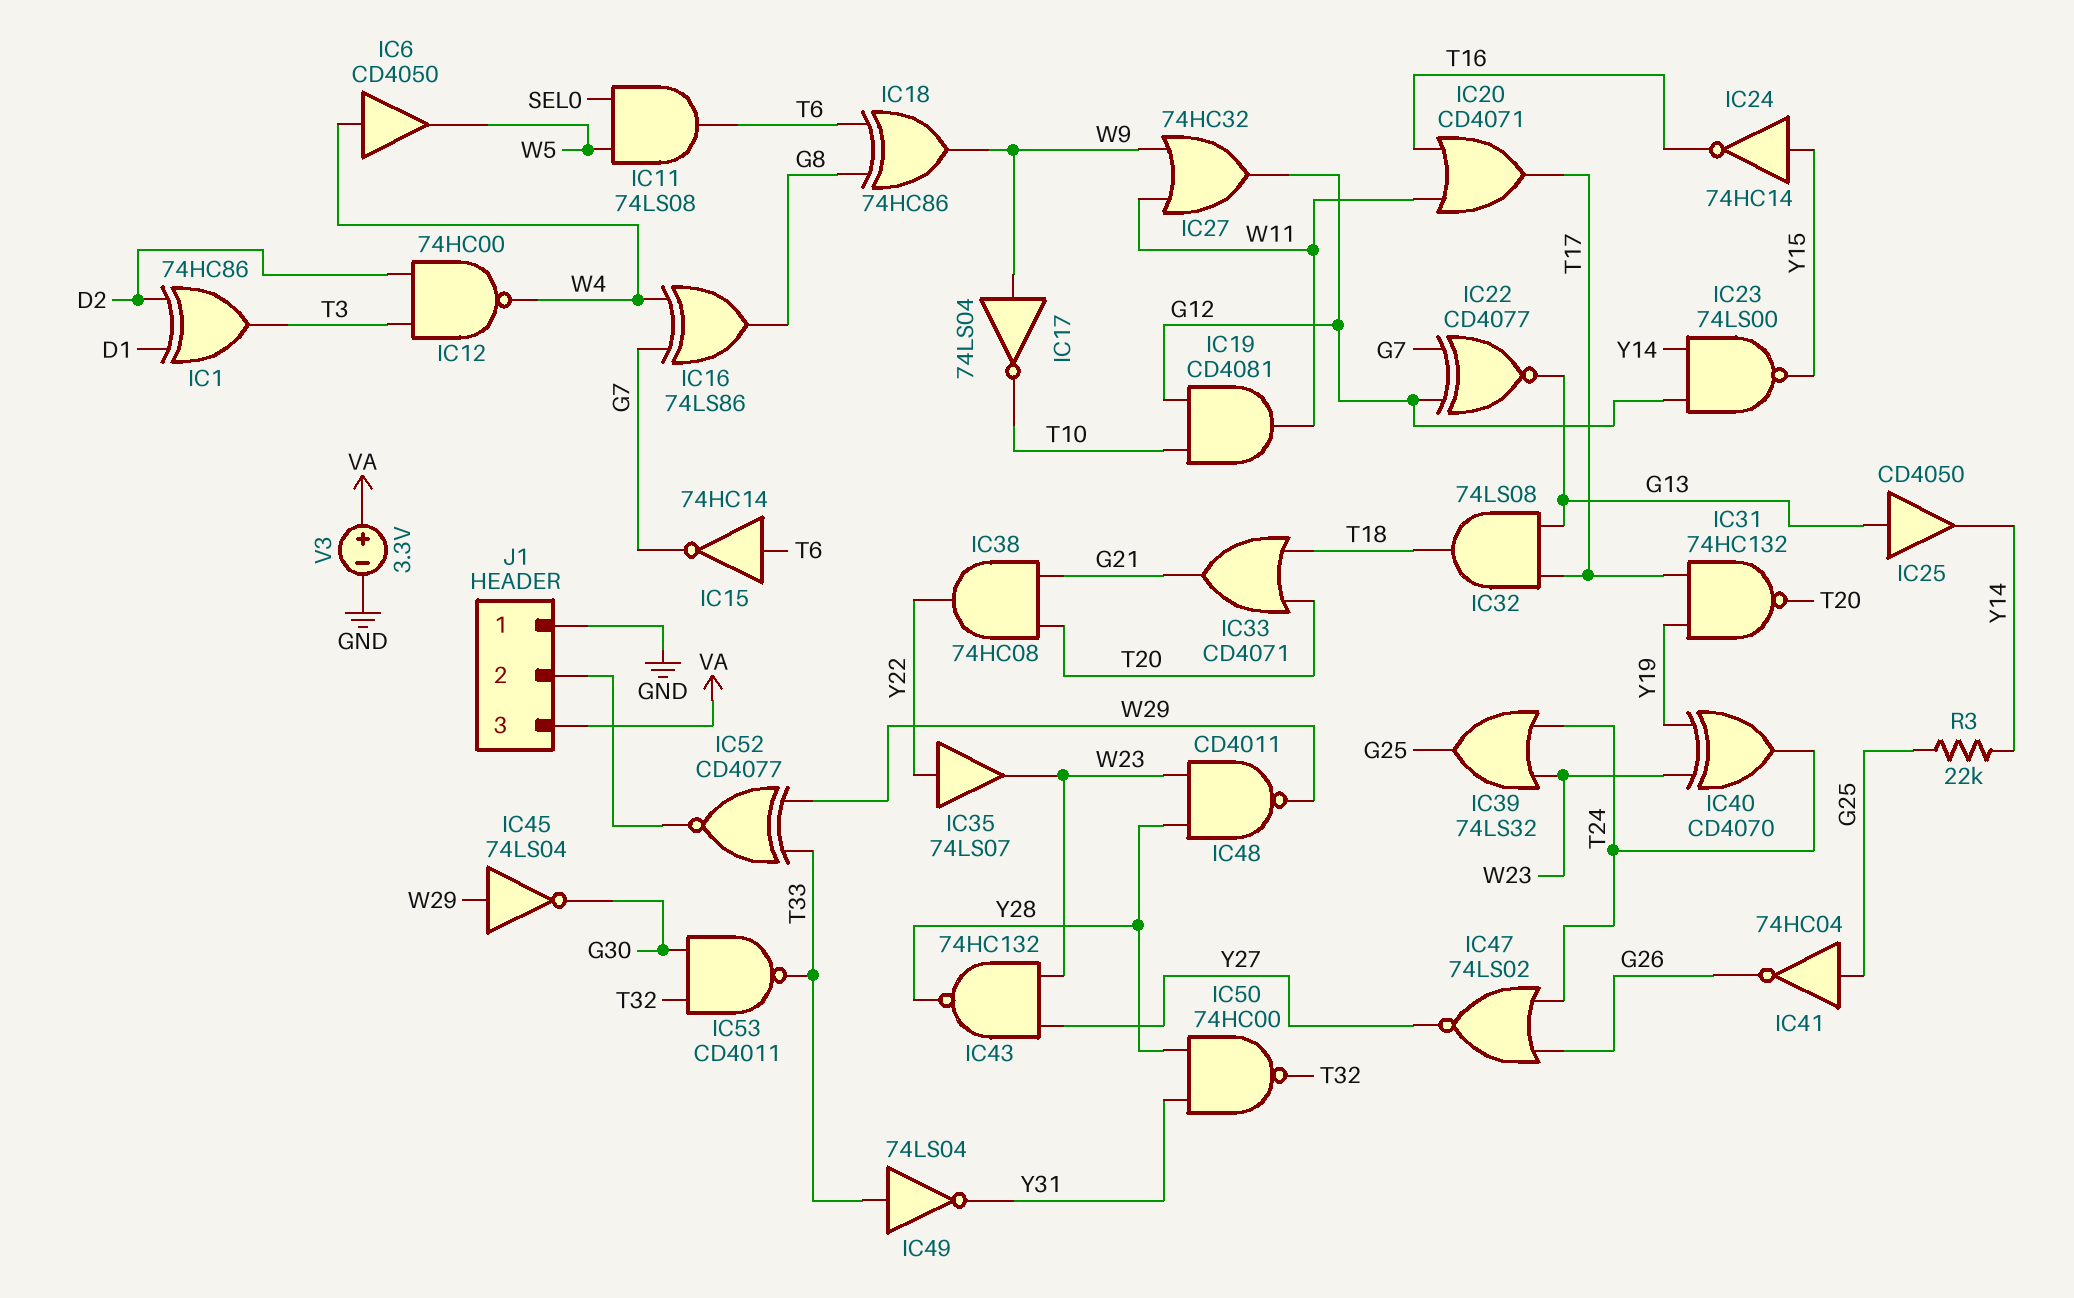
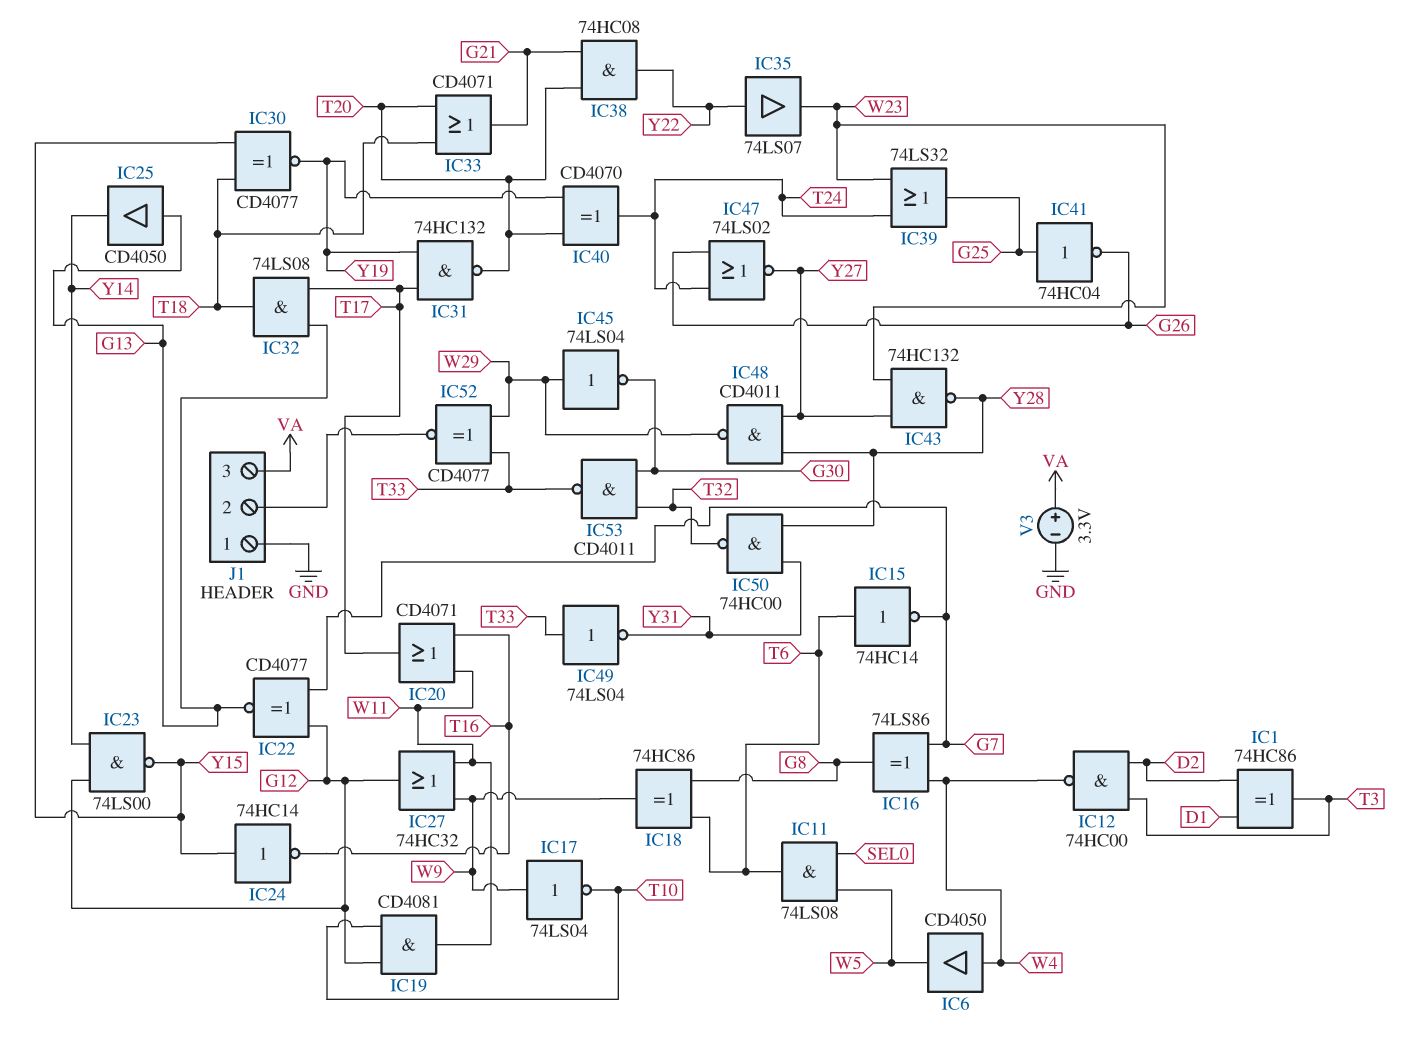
IC30: none -> XNOR CD4077 (in T18, in Y15, out Y19)
IC40: XOR CD4070 (in W23, in Y19, out T24) -> XOR CD4070 (in T20, in Y19, out T24)
IC48: NAND CD4011 (in W23, in Y28, out W29) -> NAND CD4011 (in Y27, in Y28, out W29)
R3: 22k (G25, Y14) -> none

